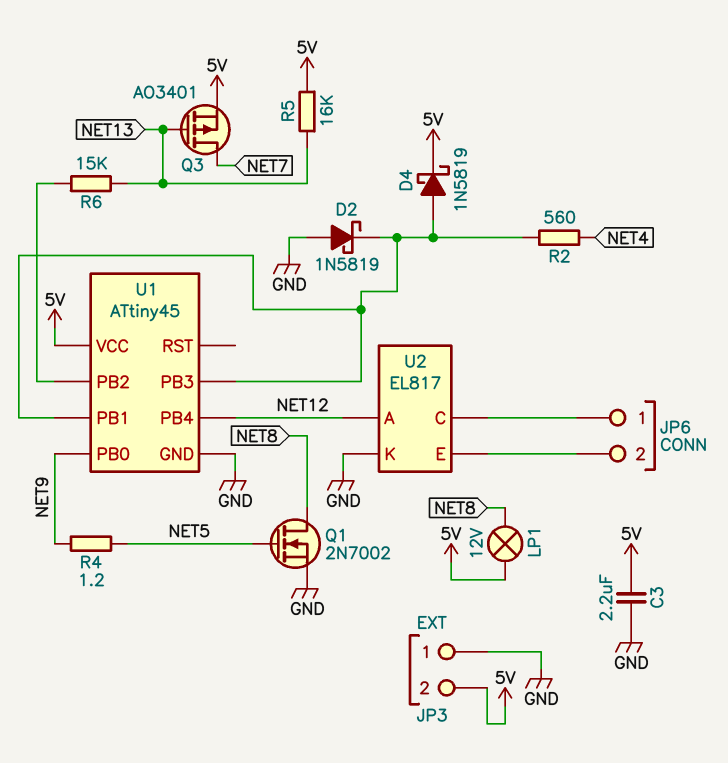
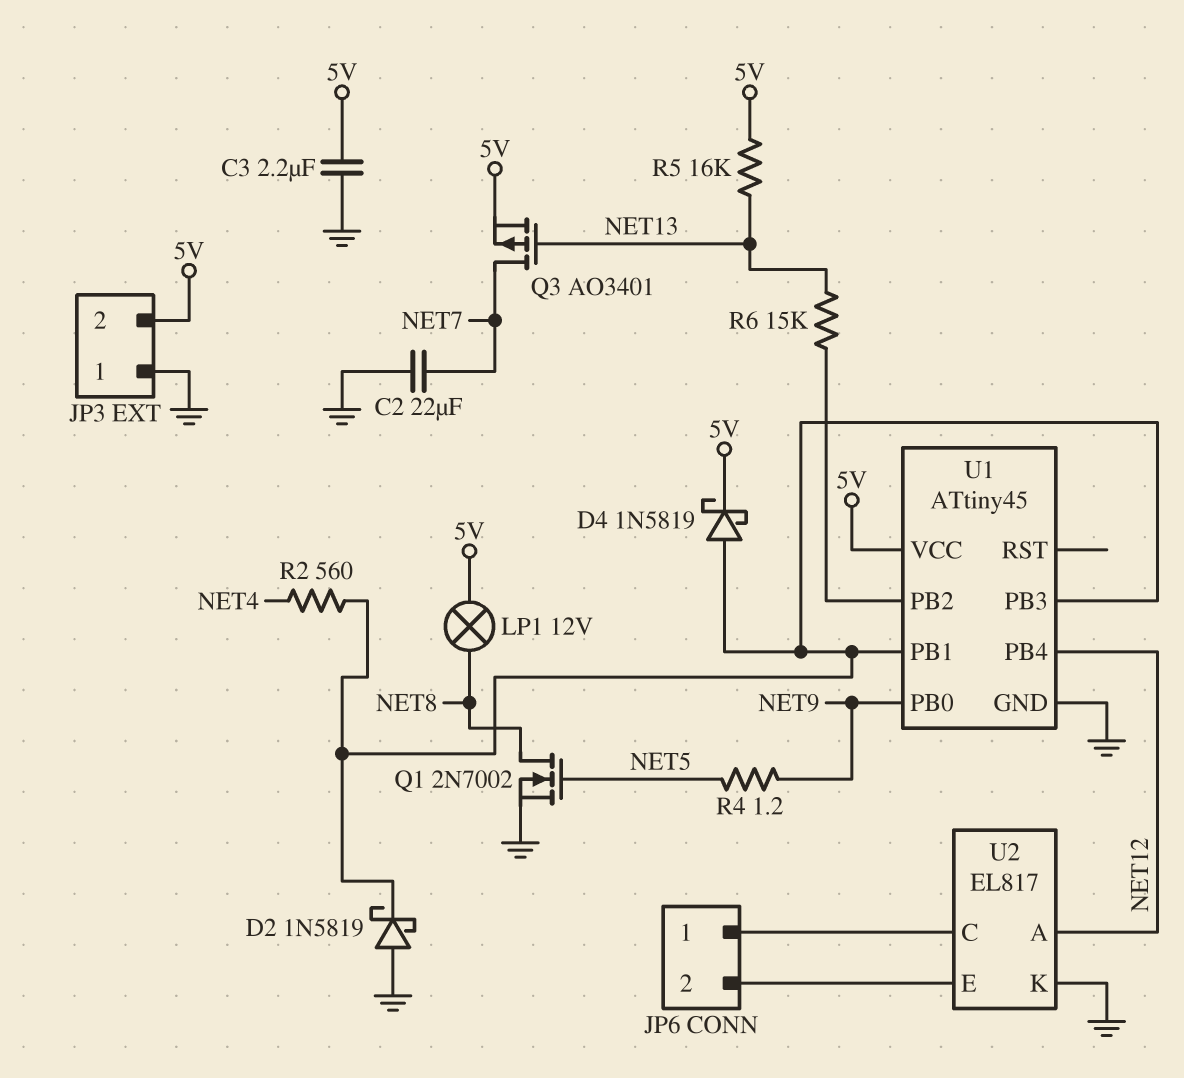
C2: none -> 22uF (GND, NET7)

